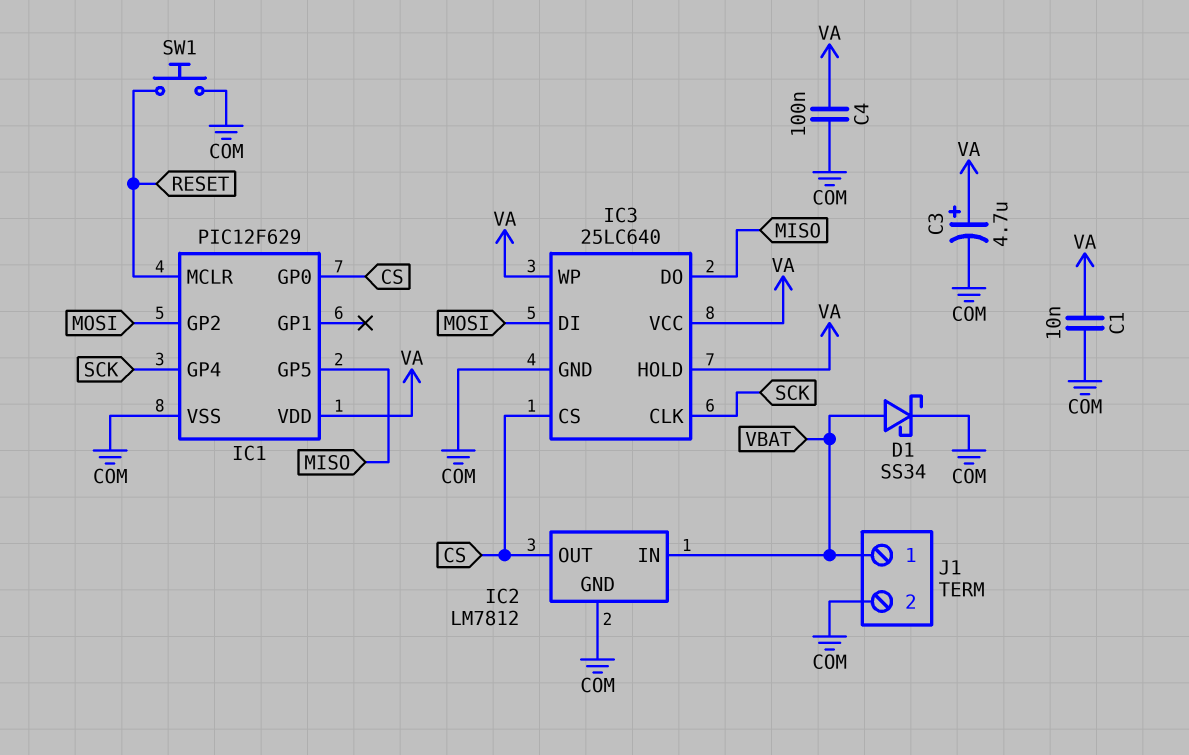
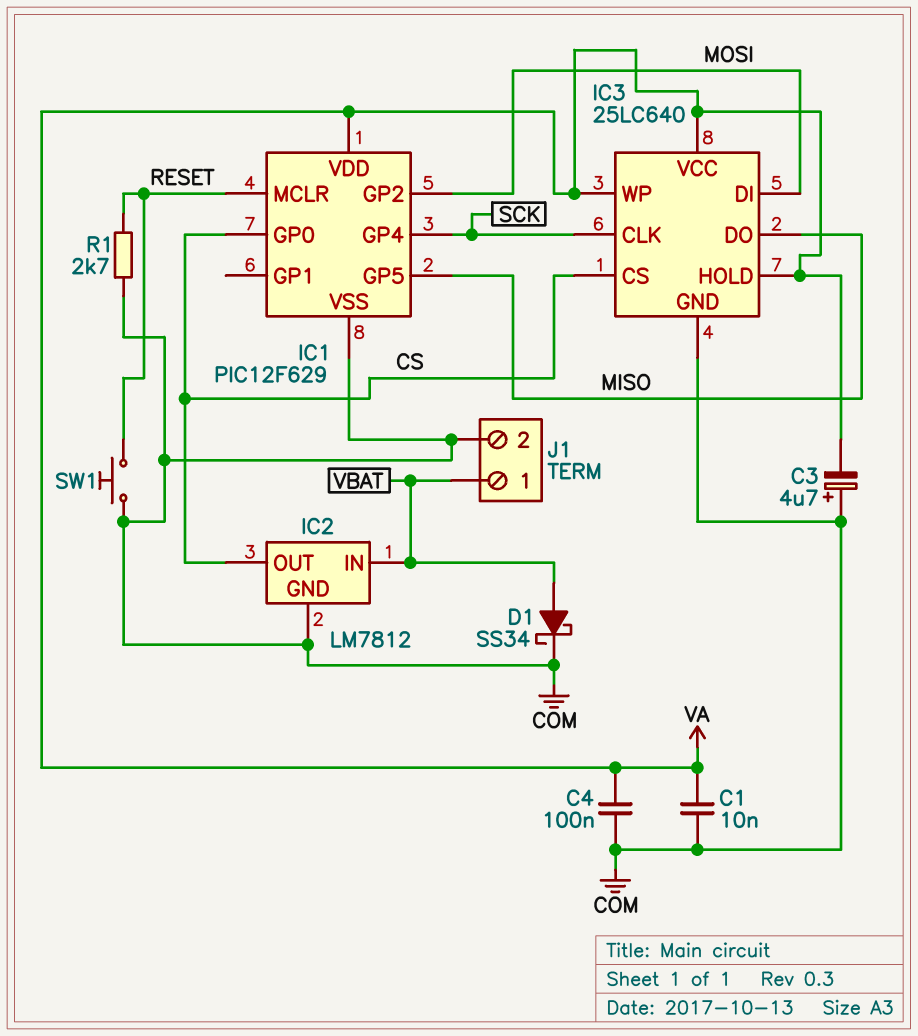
C3: 4.7uF (plus VA, minus COM) -> 4.7uF (plus COM, minus VA)
R1: none -> 2.7k (COM, RESET)

